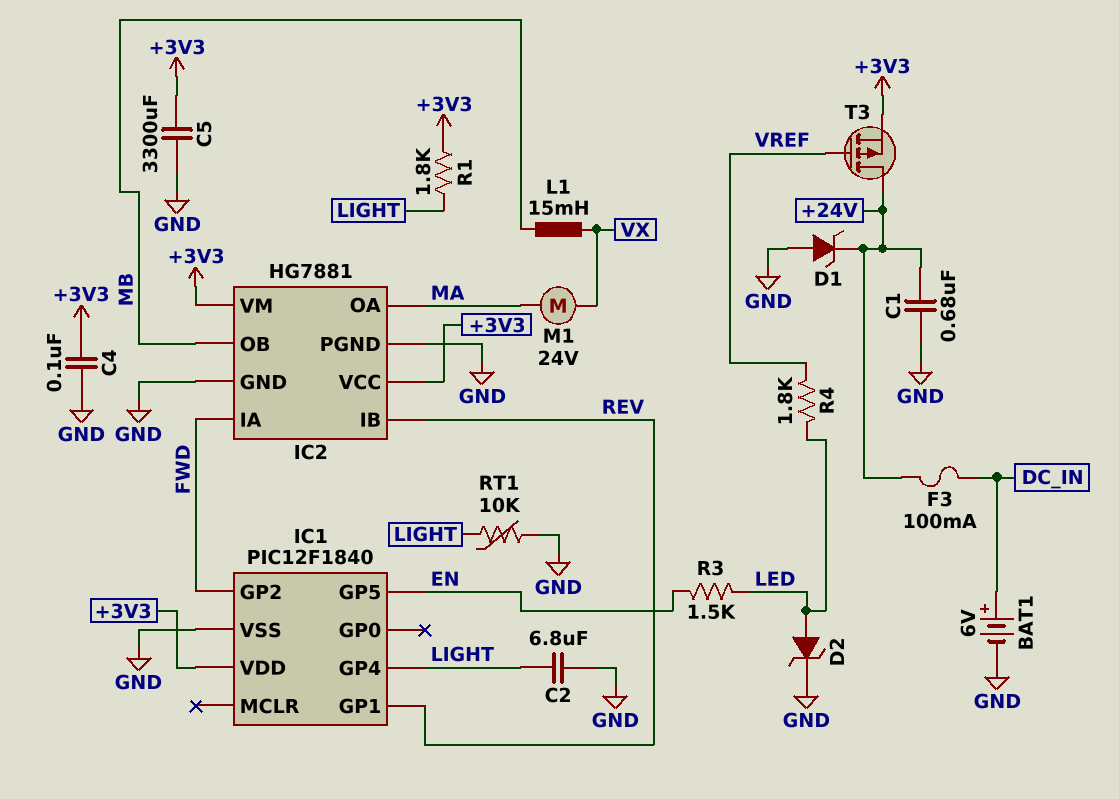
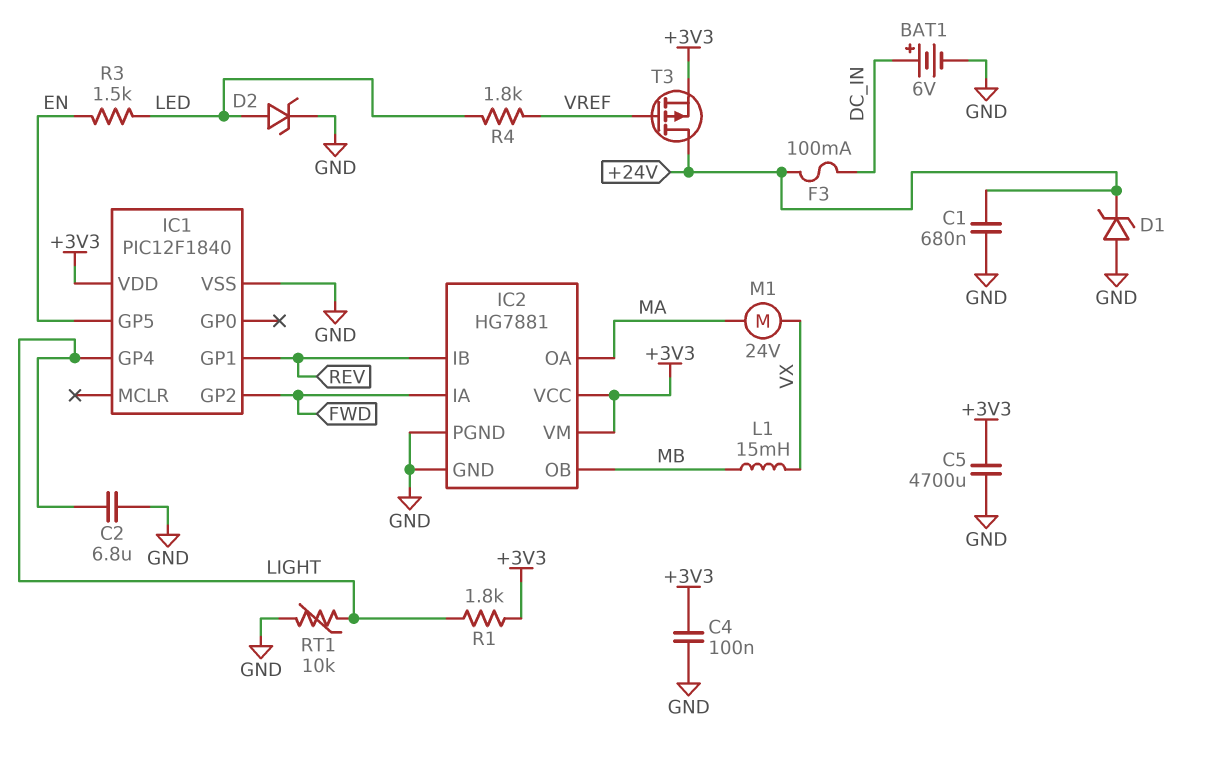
C5: 3300uF (+3V3, GND) -> 4700uF (+3V3, GND)

